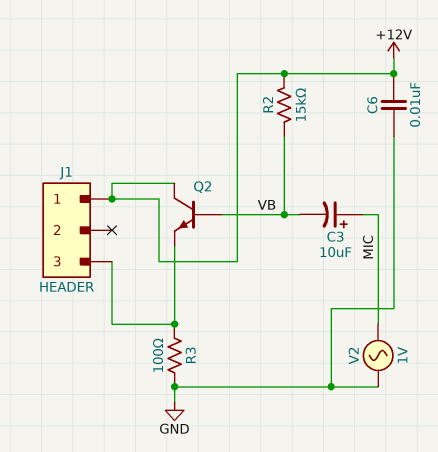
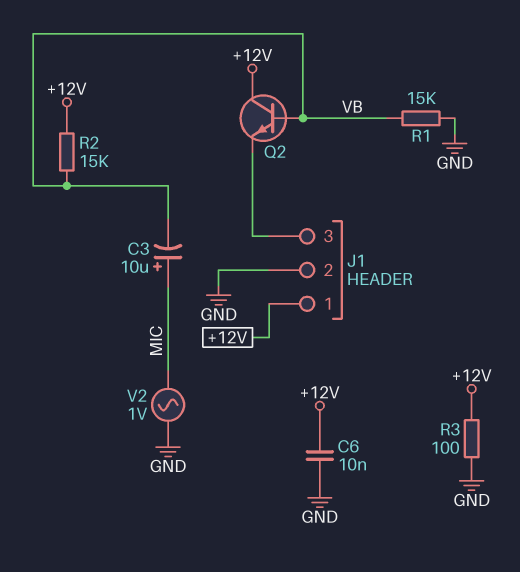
J1 pin 2: none -> GND
R1: none -> 15k (GND, VB)
R3: 100 (GND, J1/3) -> 100 (+12V, GND)

